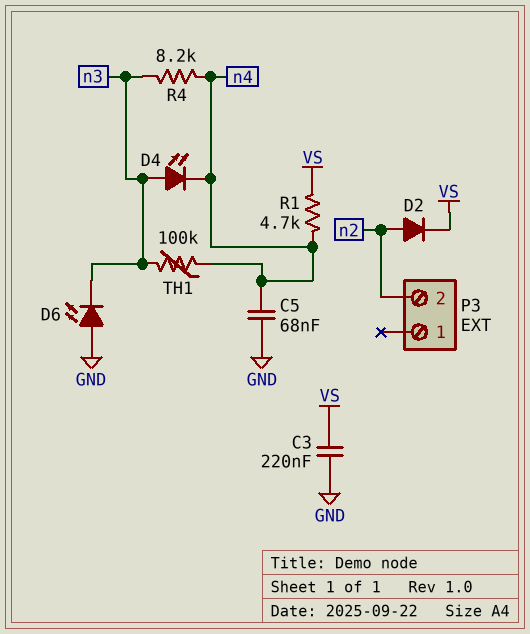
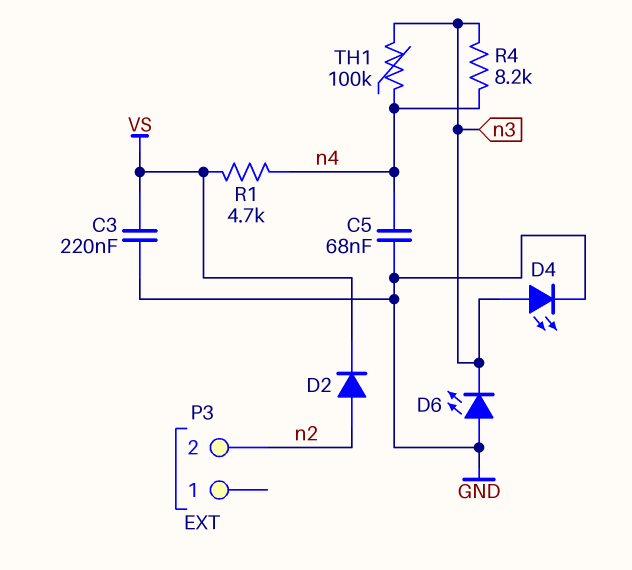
D4: LED (A n3, K n4) -> LED (A n3, K GND)

